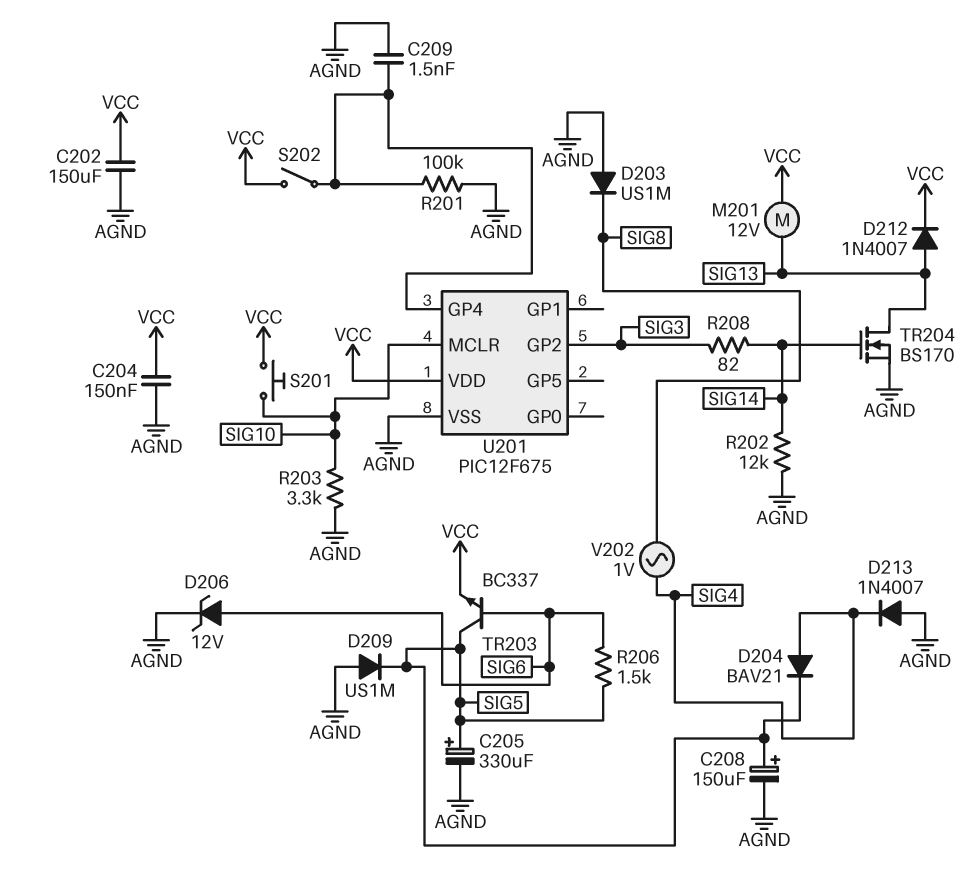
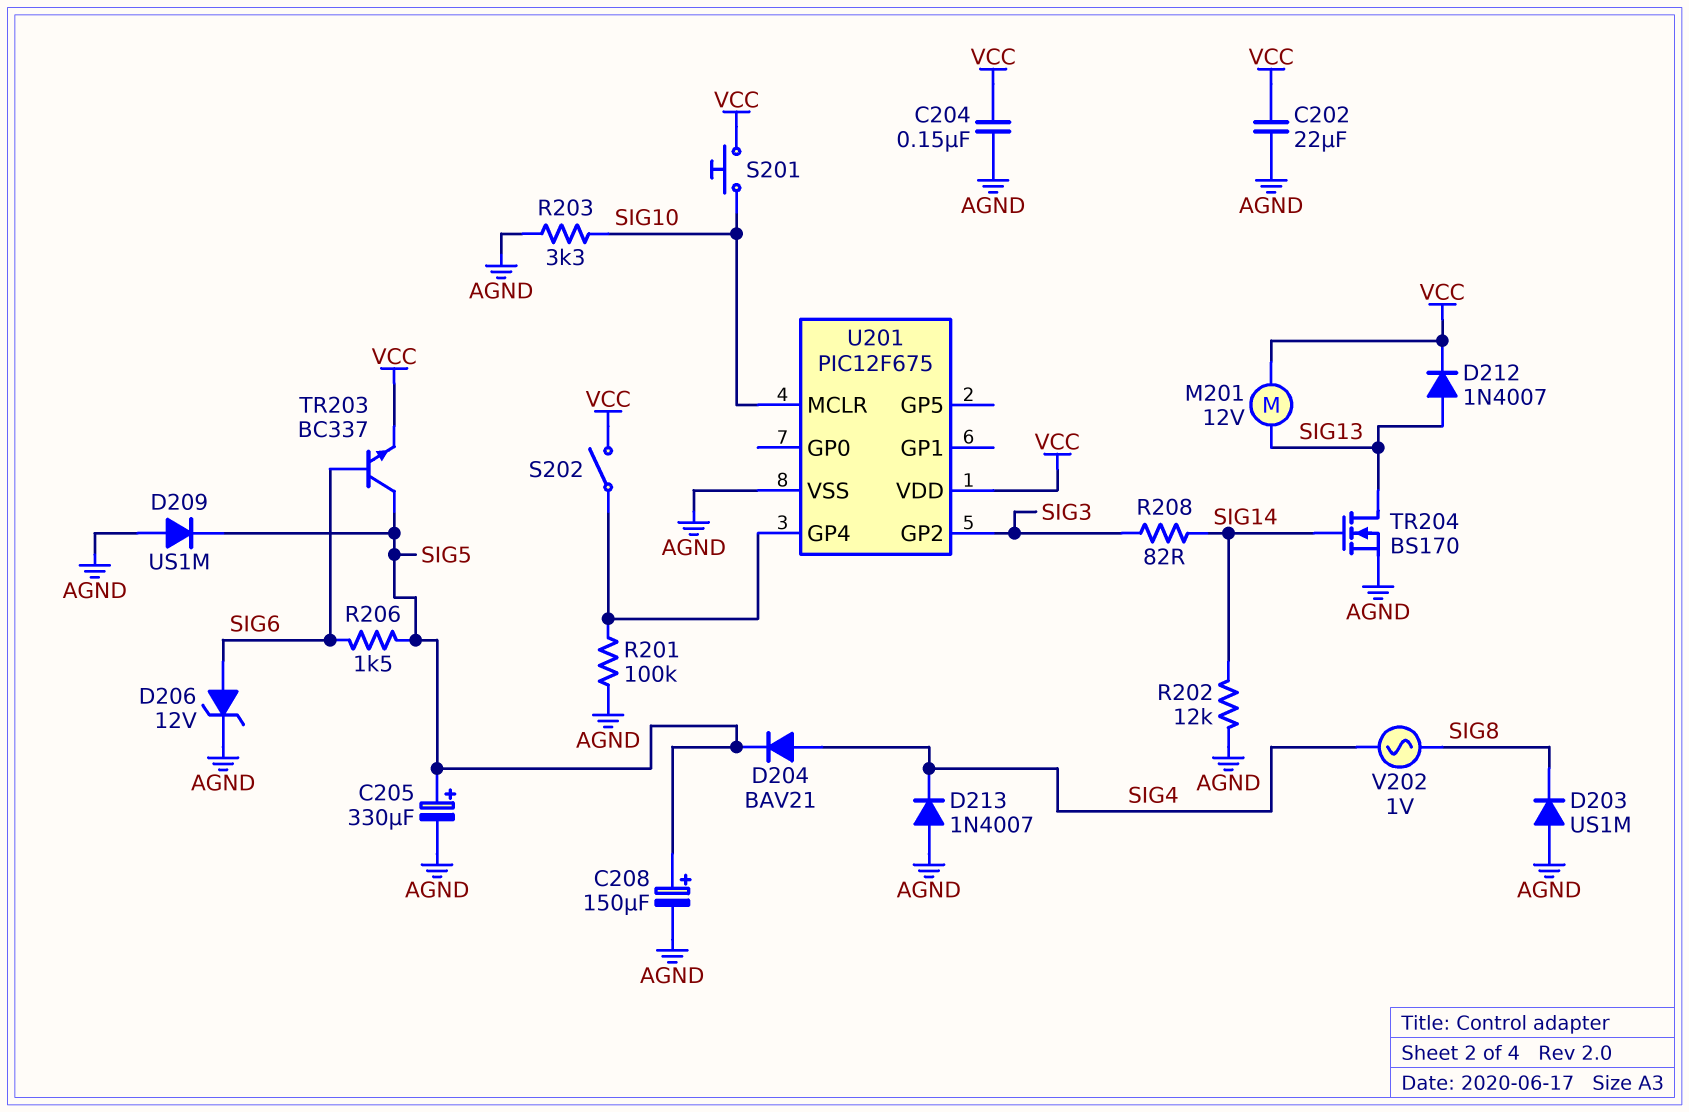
C202: 150uF (AGND, VCC) -> 22uF (AGND, VCC)
C209: 1.5nF (AGND, U201/GP4) -> none

